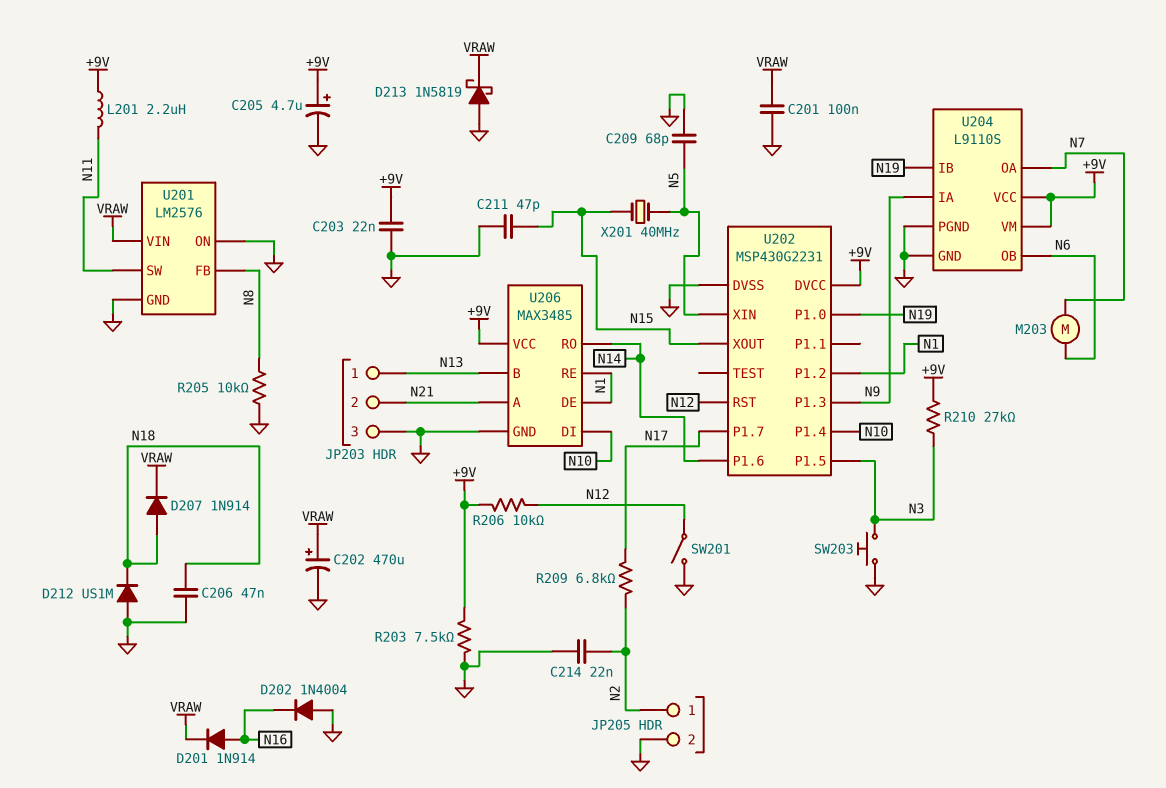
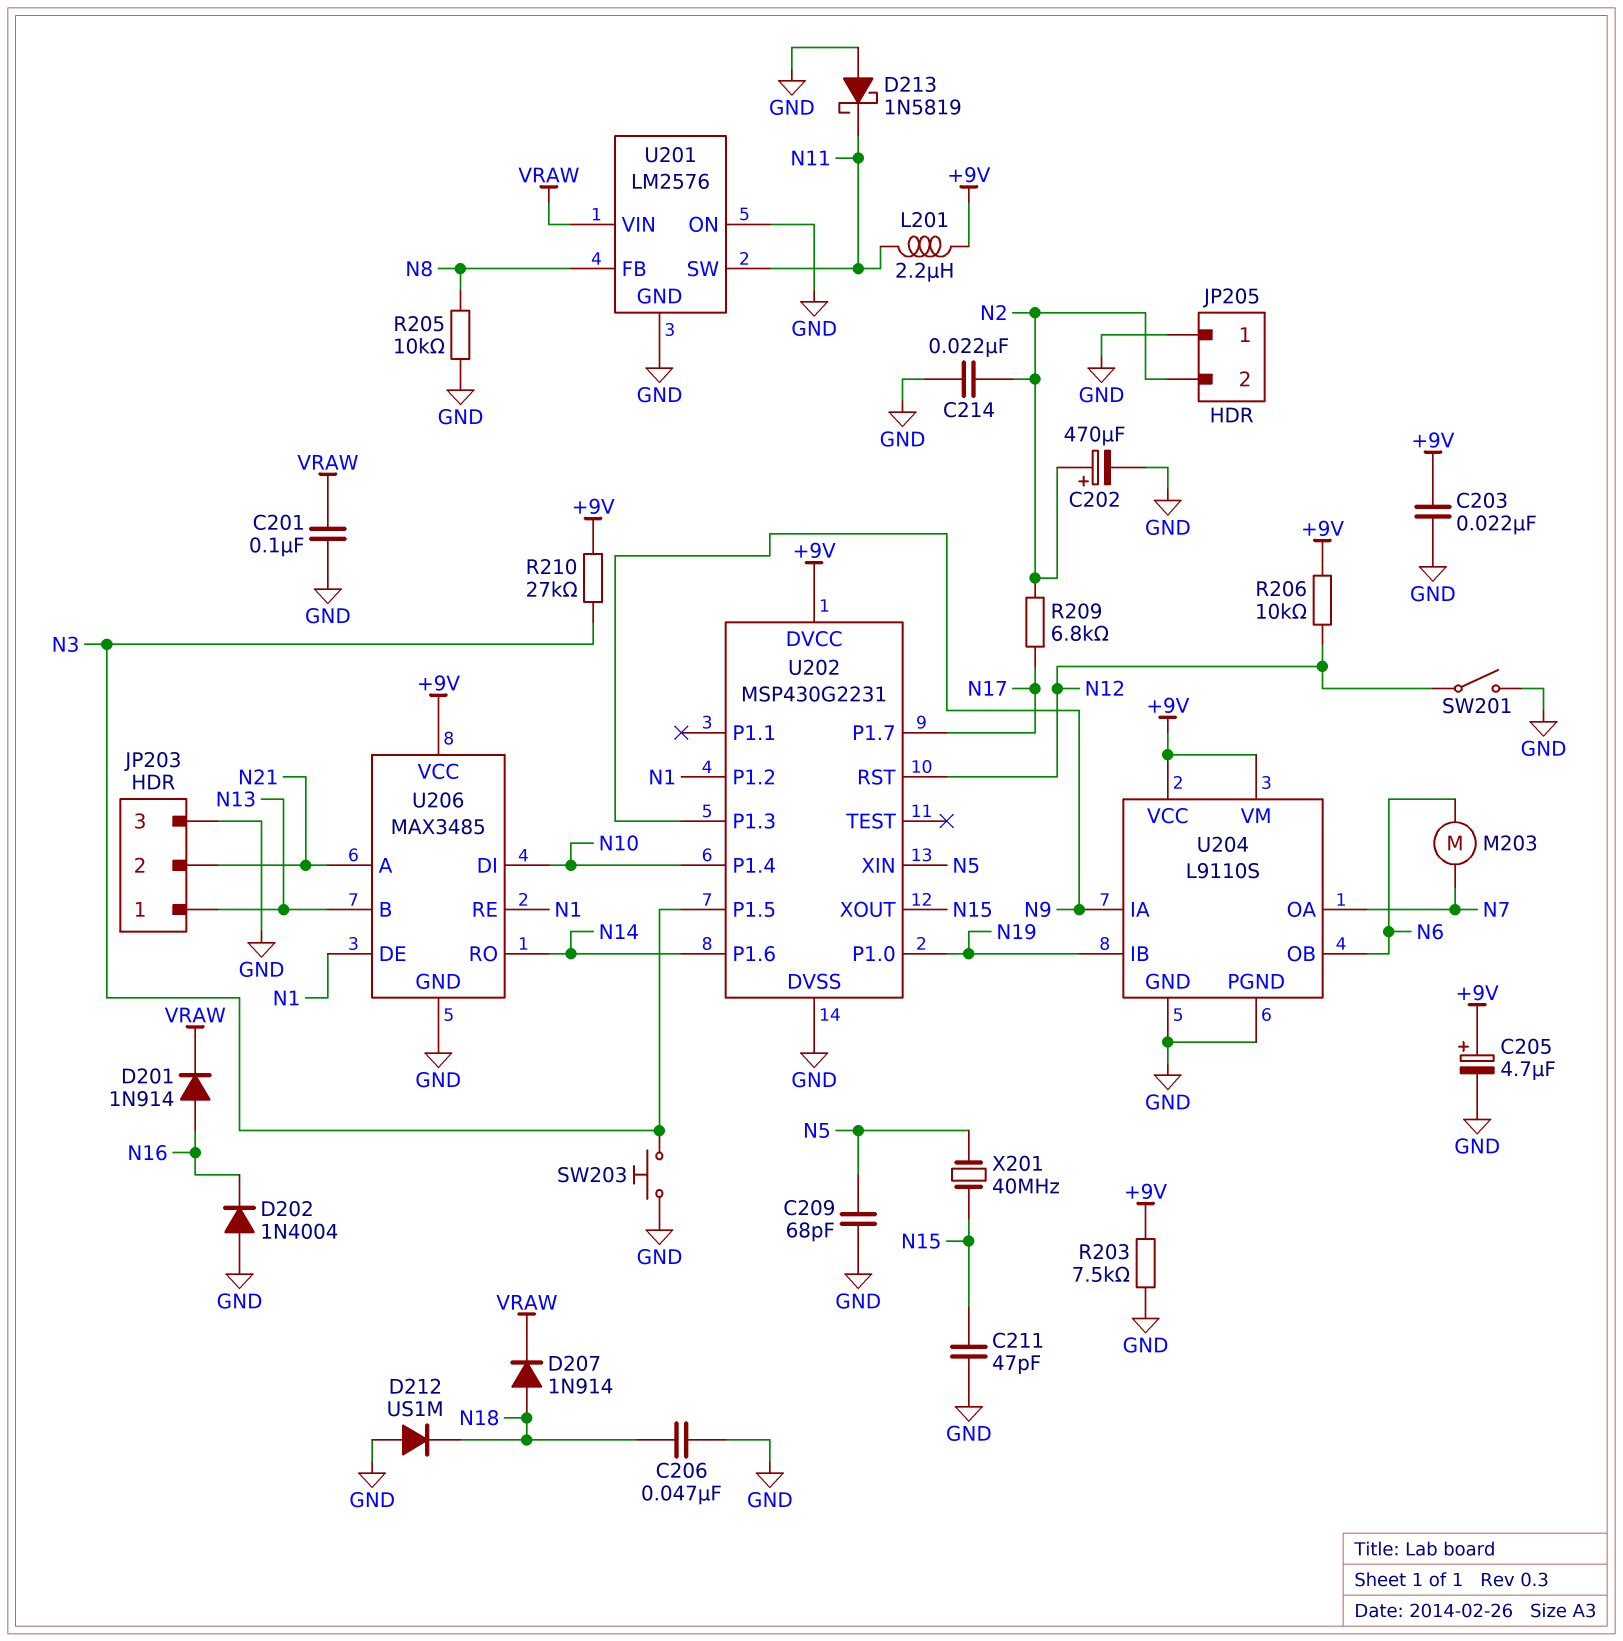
C202: 470uF (plus VRAW, minus GND) -> 470uF (plus N2, minus GND)
D213: schottky 1N5819 (A GND, K VRAW) -> schottky 1N5819 (A GND, K N11)
JP205 pin 1: N2 -> GND
JP205 pin 2: GND -> N2

